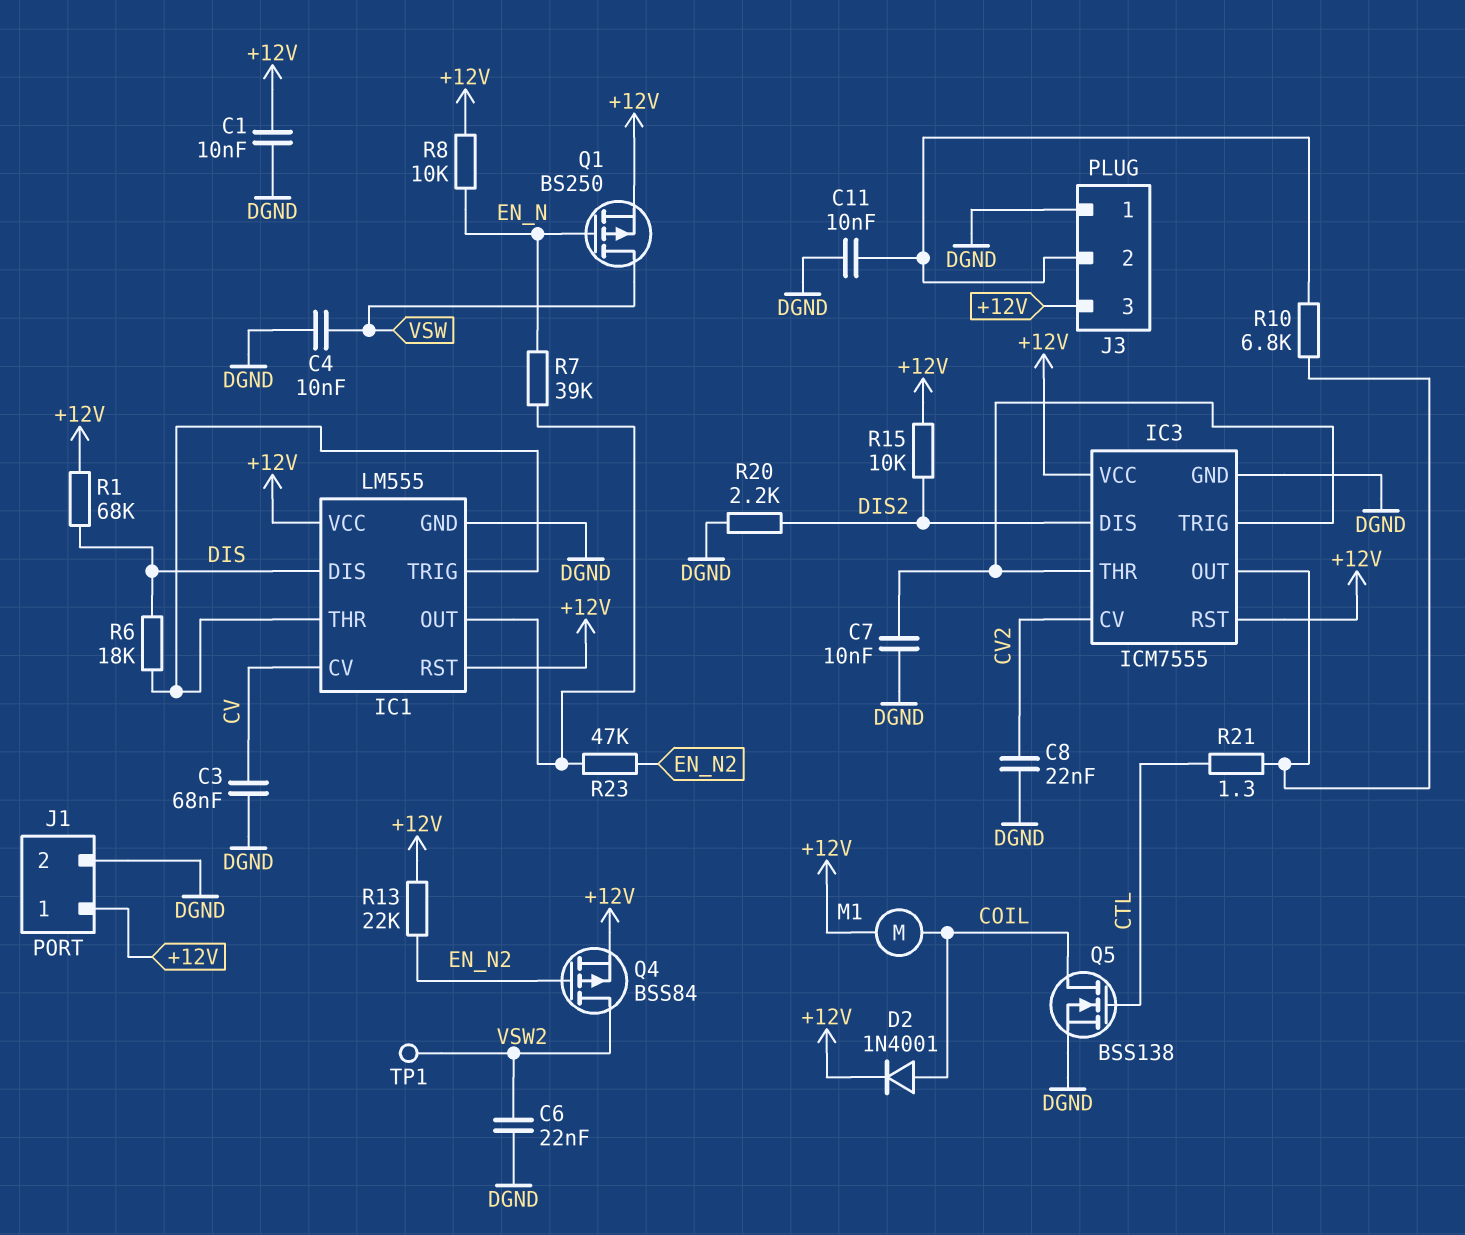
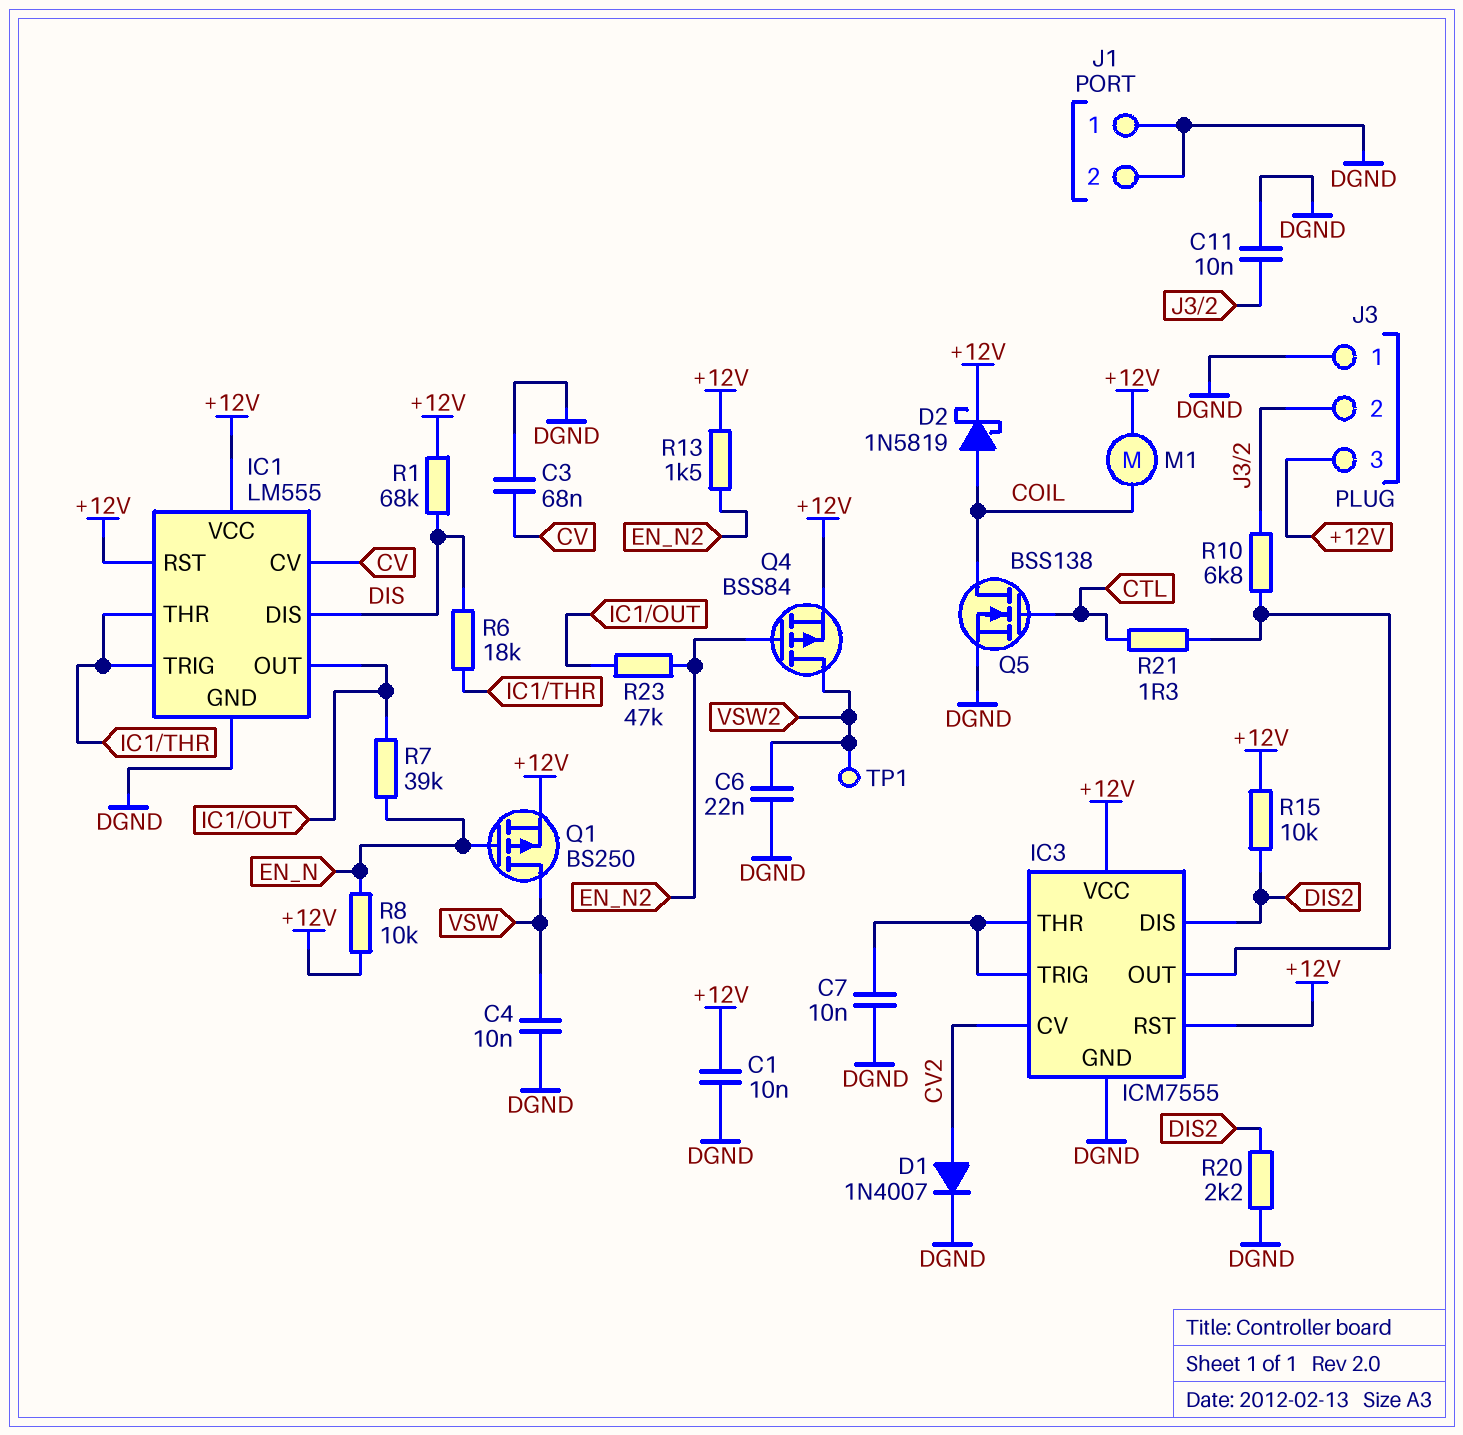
C8: 22nF (CV2, DGND) -> none
D1: none -> diode 1N4007 (A CV2, K DGND)
D2: diode 1N4001 (A COIL, K +12V) -> schottky 1N5819 (A COIL, K +12V)
J1 pin 1: +12V -> DGND
R13: 22k (+12V, EN_N2) -> 1.5k (+12V, EN_N2)

